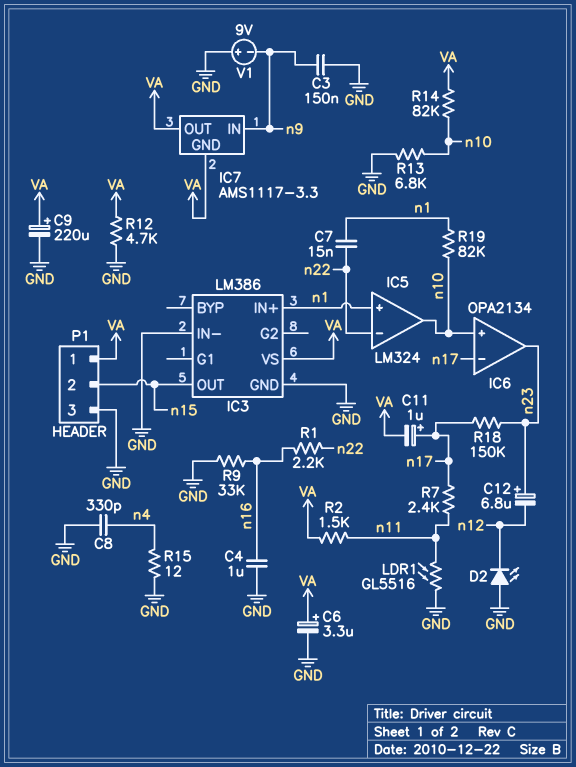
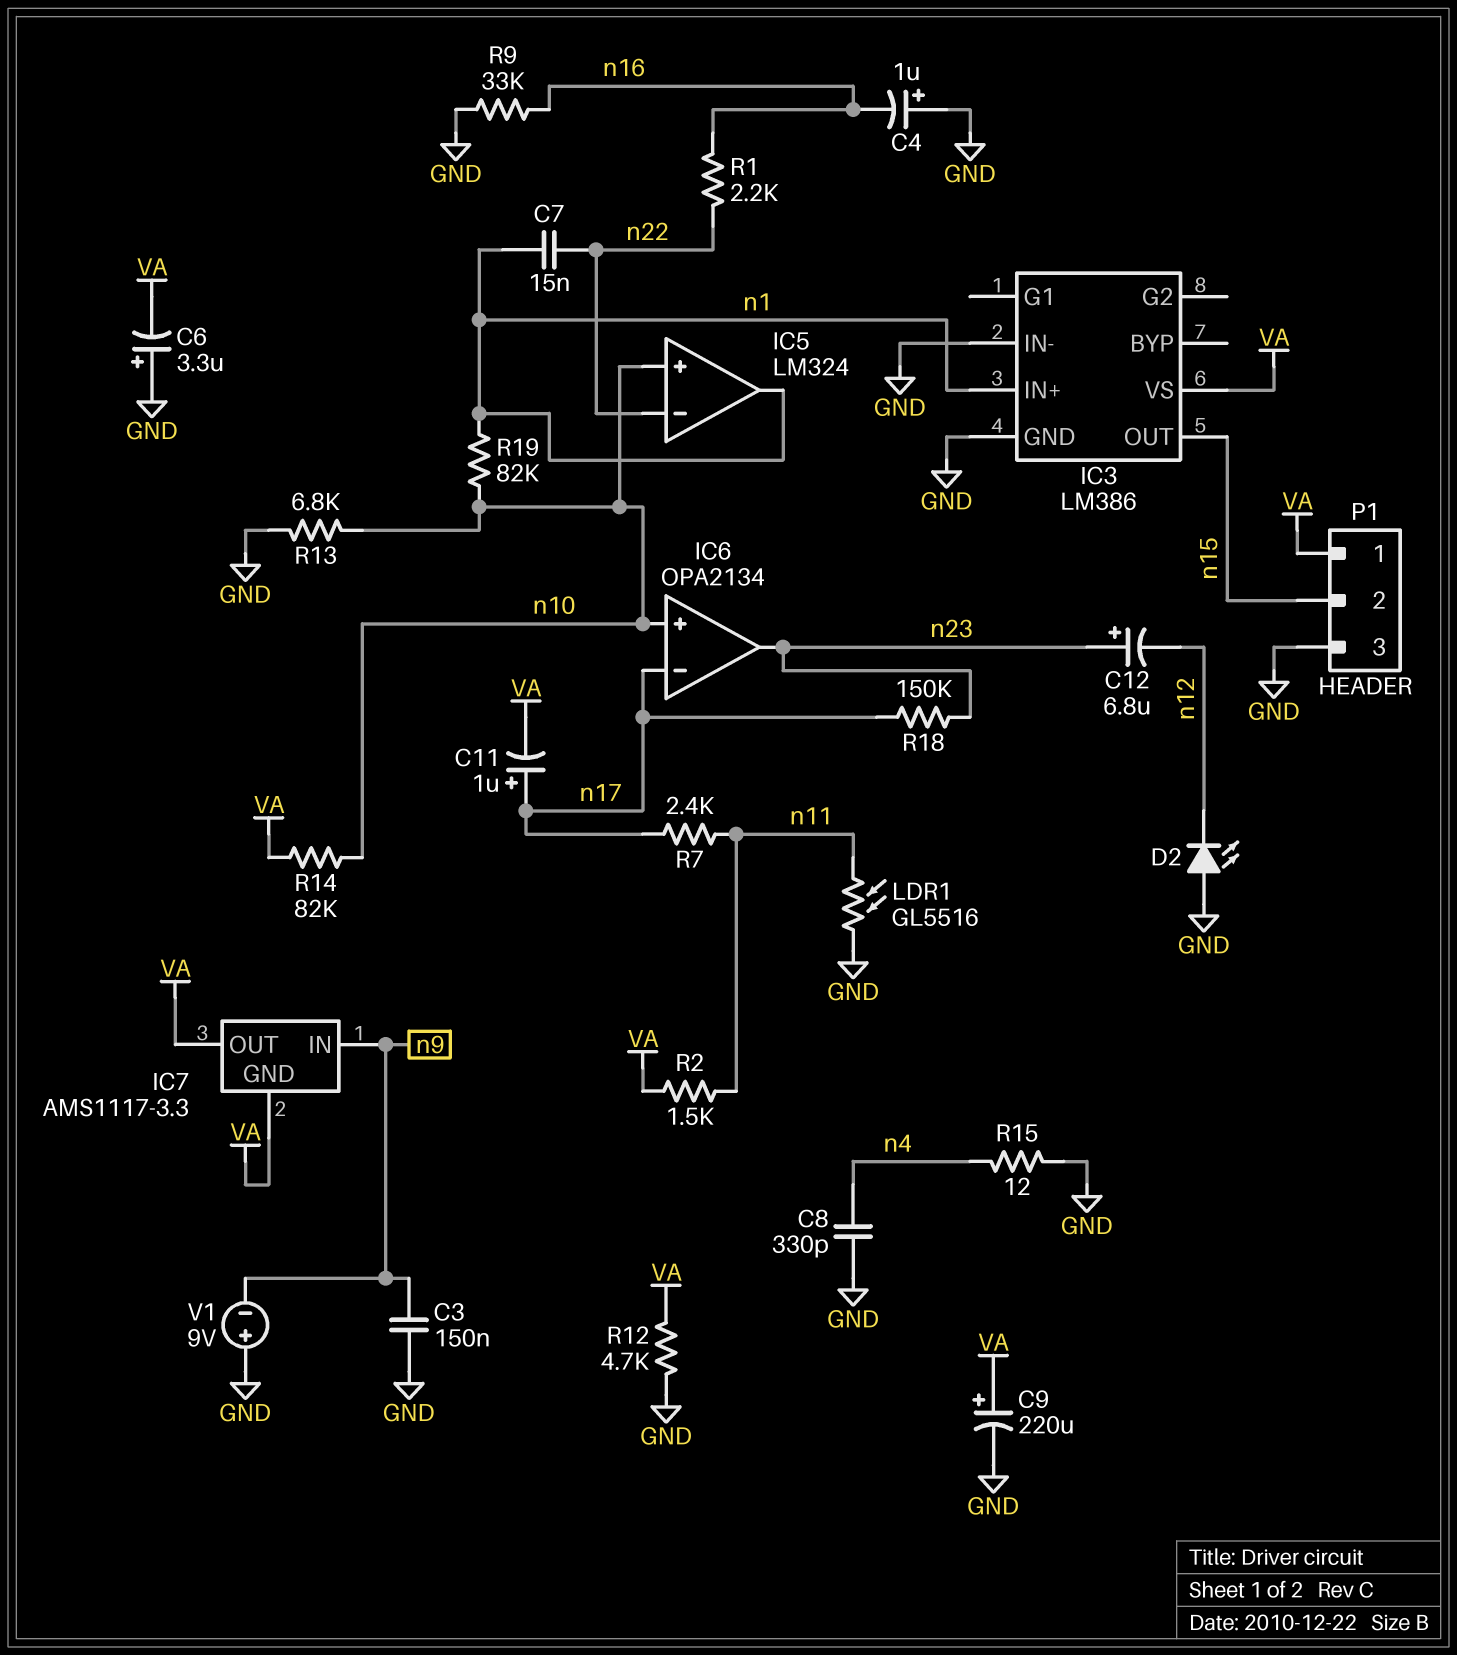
C4: 1uF (GND, n16) -> 1uF (plus GND, minus n16)
C6: 3.3uF (plus VA, minus GND) -> 3.3uF (plus GND, minus VA)
IC5 pin in+: n1 -> n10
IC5 pin out: n10 -> n1

